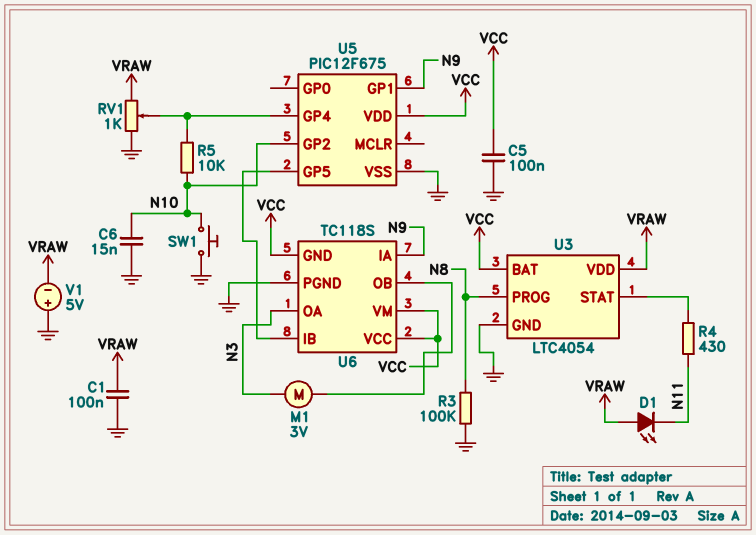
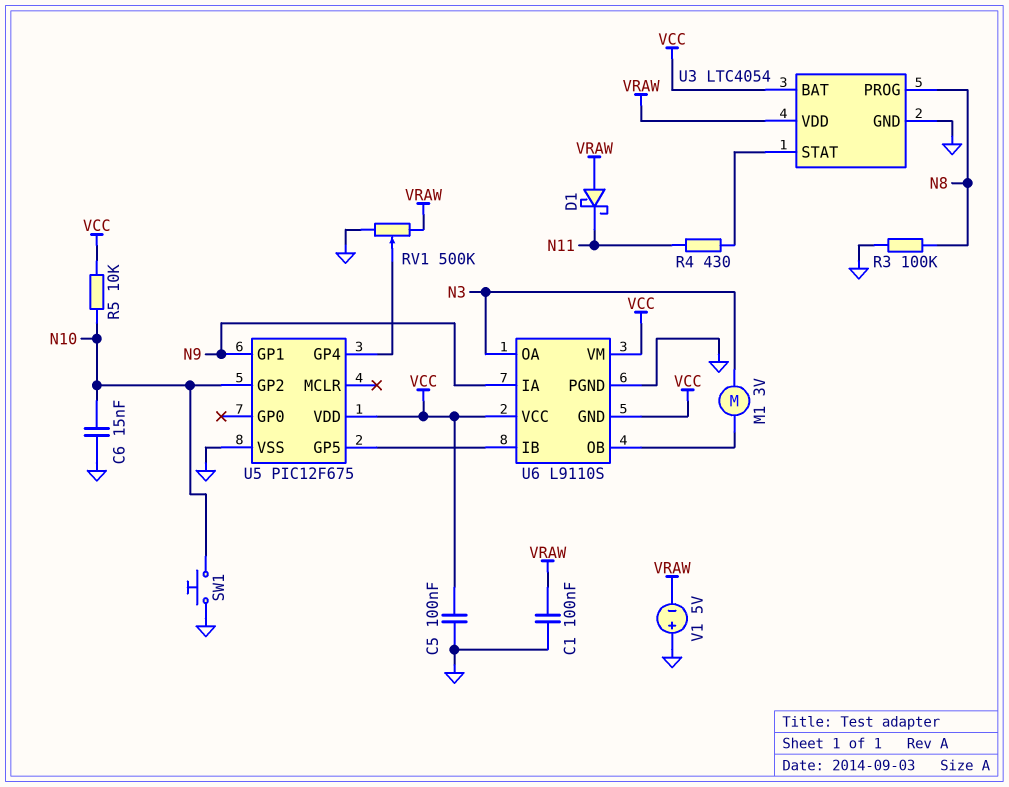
D1: LED (A VRAW, K N11) -> schottky (A VRAW, K N11)
R5: 10k (N10, U5/GP4) -> 10k (N10, VCC)
RV1: 1k (GND, VRAW, wiper U5/GP4) -> 500k (GND, VRAW, wiper U5/GP4)
U6: TC118S -> L9110S

